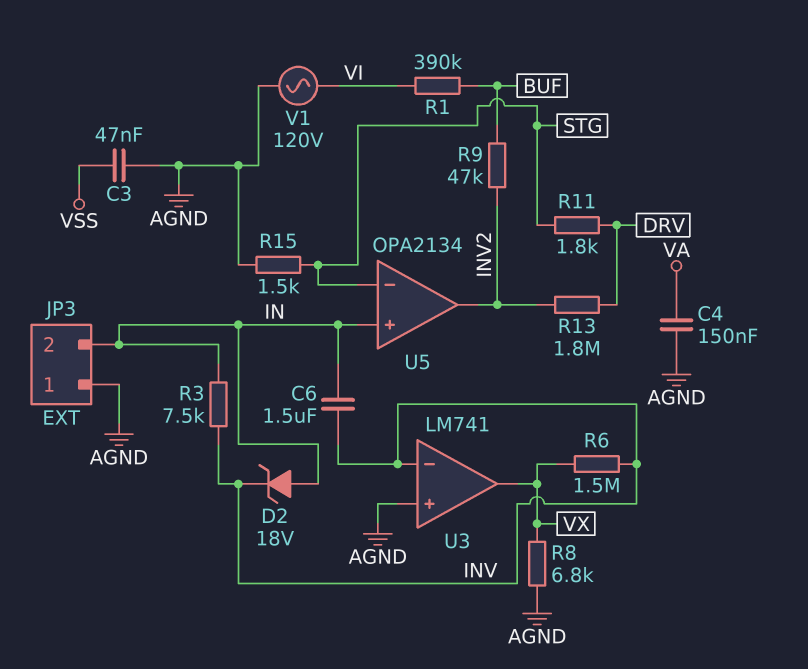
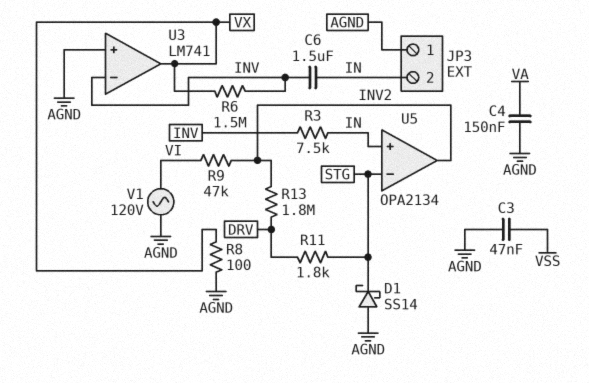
D1: none -> schottky SS14 (A AGND, K STG)
D2: zener 18V (A IN, K INV) -> none
R1: 390k (BUF, VI) -> none
R8: 6.8k (AGND, VX) -> 100 (AGND, VX)
R9: 47k (BUF, INV2) -> 47k (INV2, VI)
R15: 1.5k (AGND, STG) -> none

